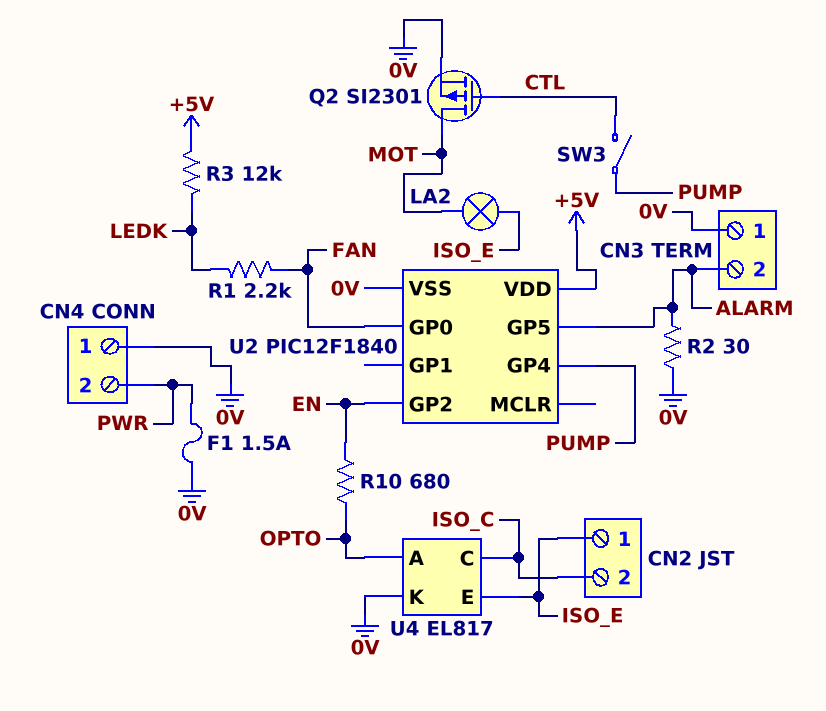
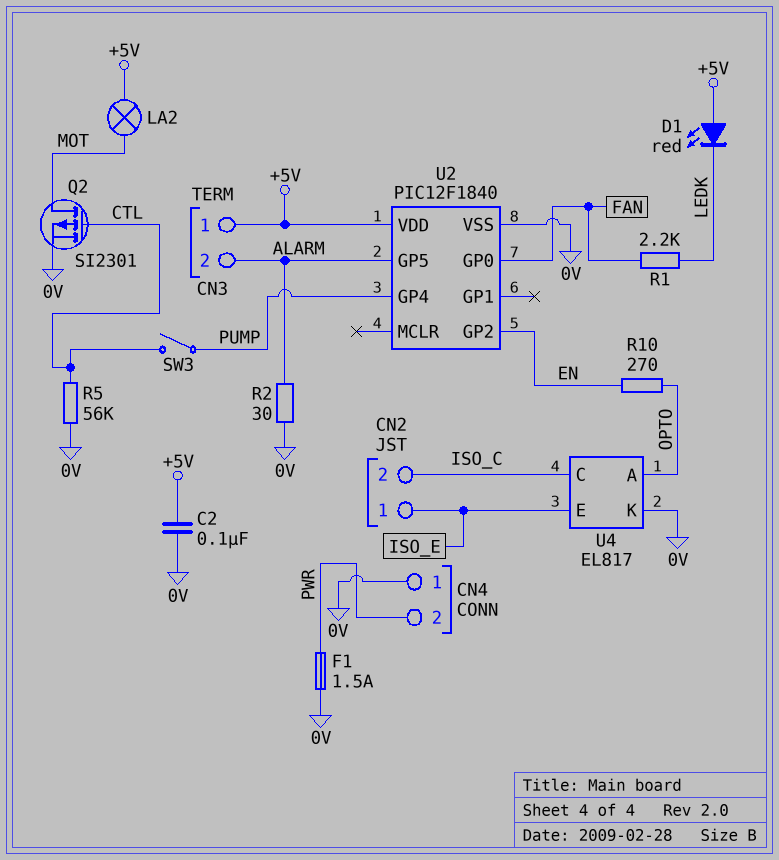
C2: none -> 100nF (+5V, 0V)
CN3 pin 1: 0V -> +5V
D1: none -> LED red (A +5V, K LEDK)
LA2: lamp (ISO_E, MOT) -> lamp (+5V, MOT)
R3: 12k (+5V, LEDK) -> none
R5: none -> 56k (0V, CTL)
R10: 680 (EN, OPTO) -> 270 (EN, OPTO)

